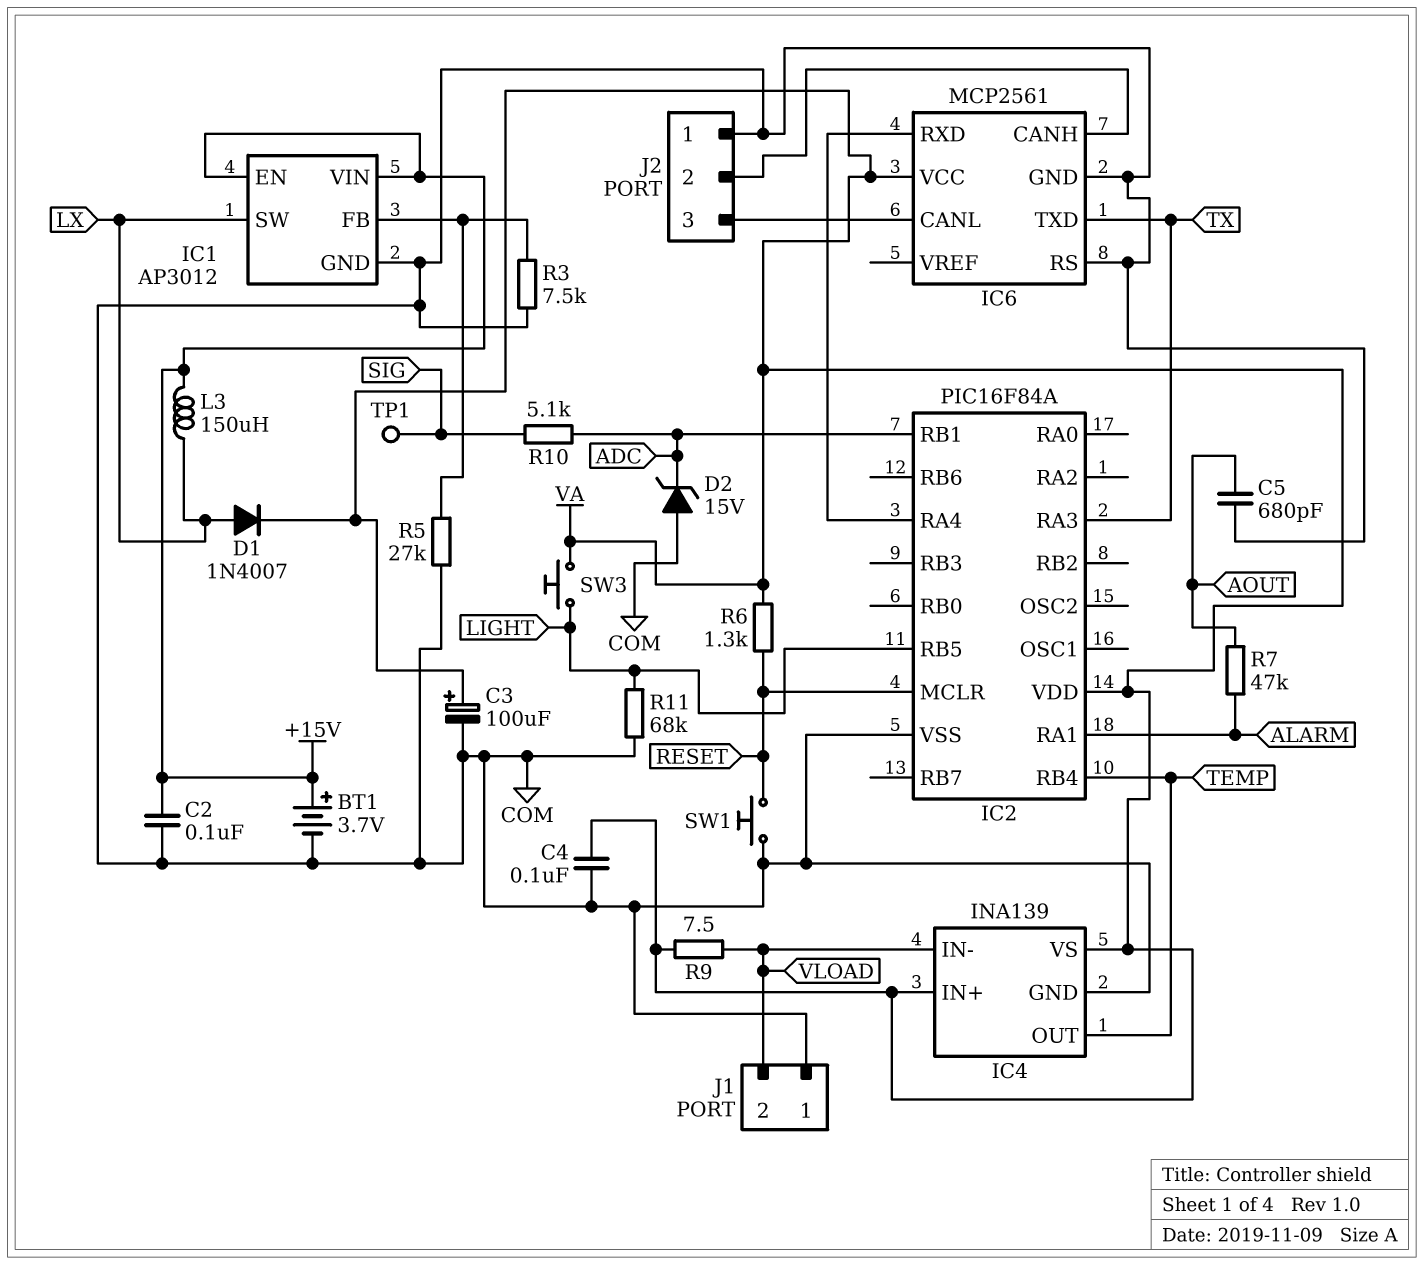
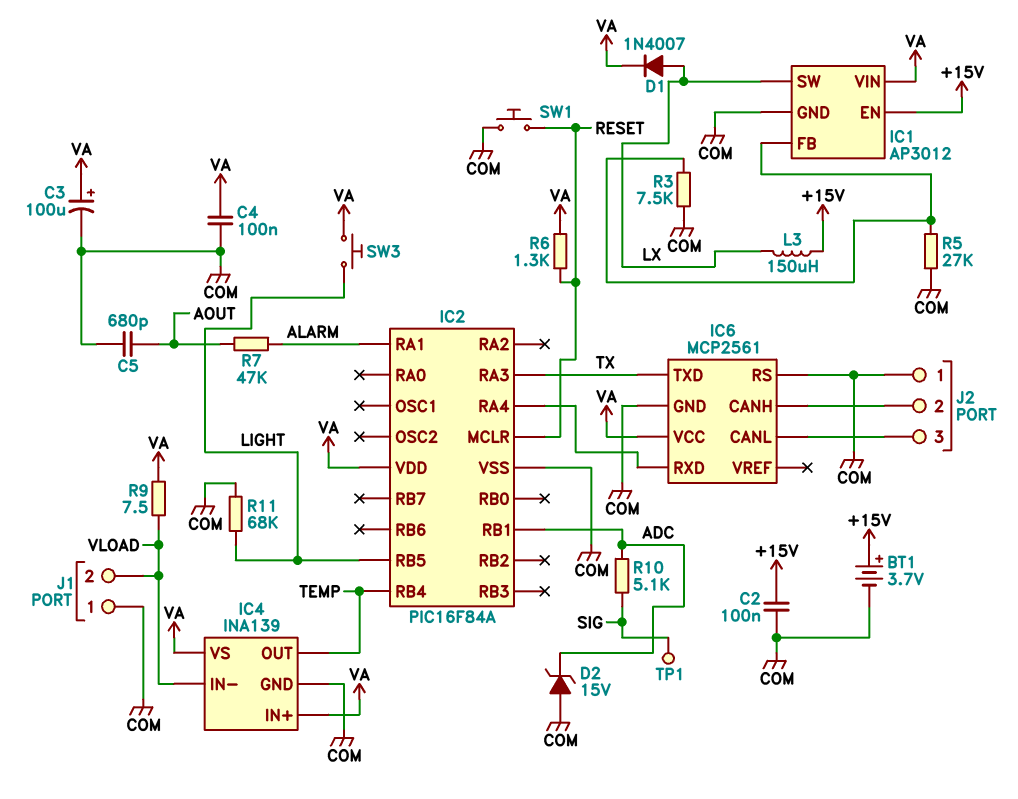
IC1 pin VIN: +15V -> VA

